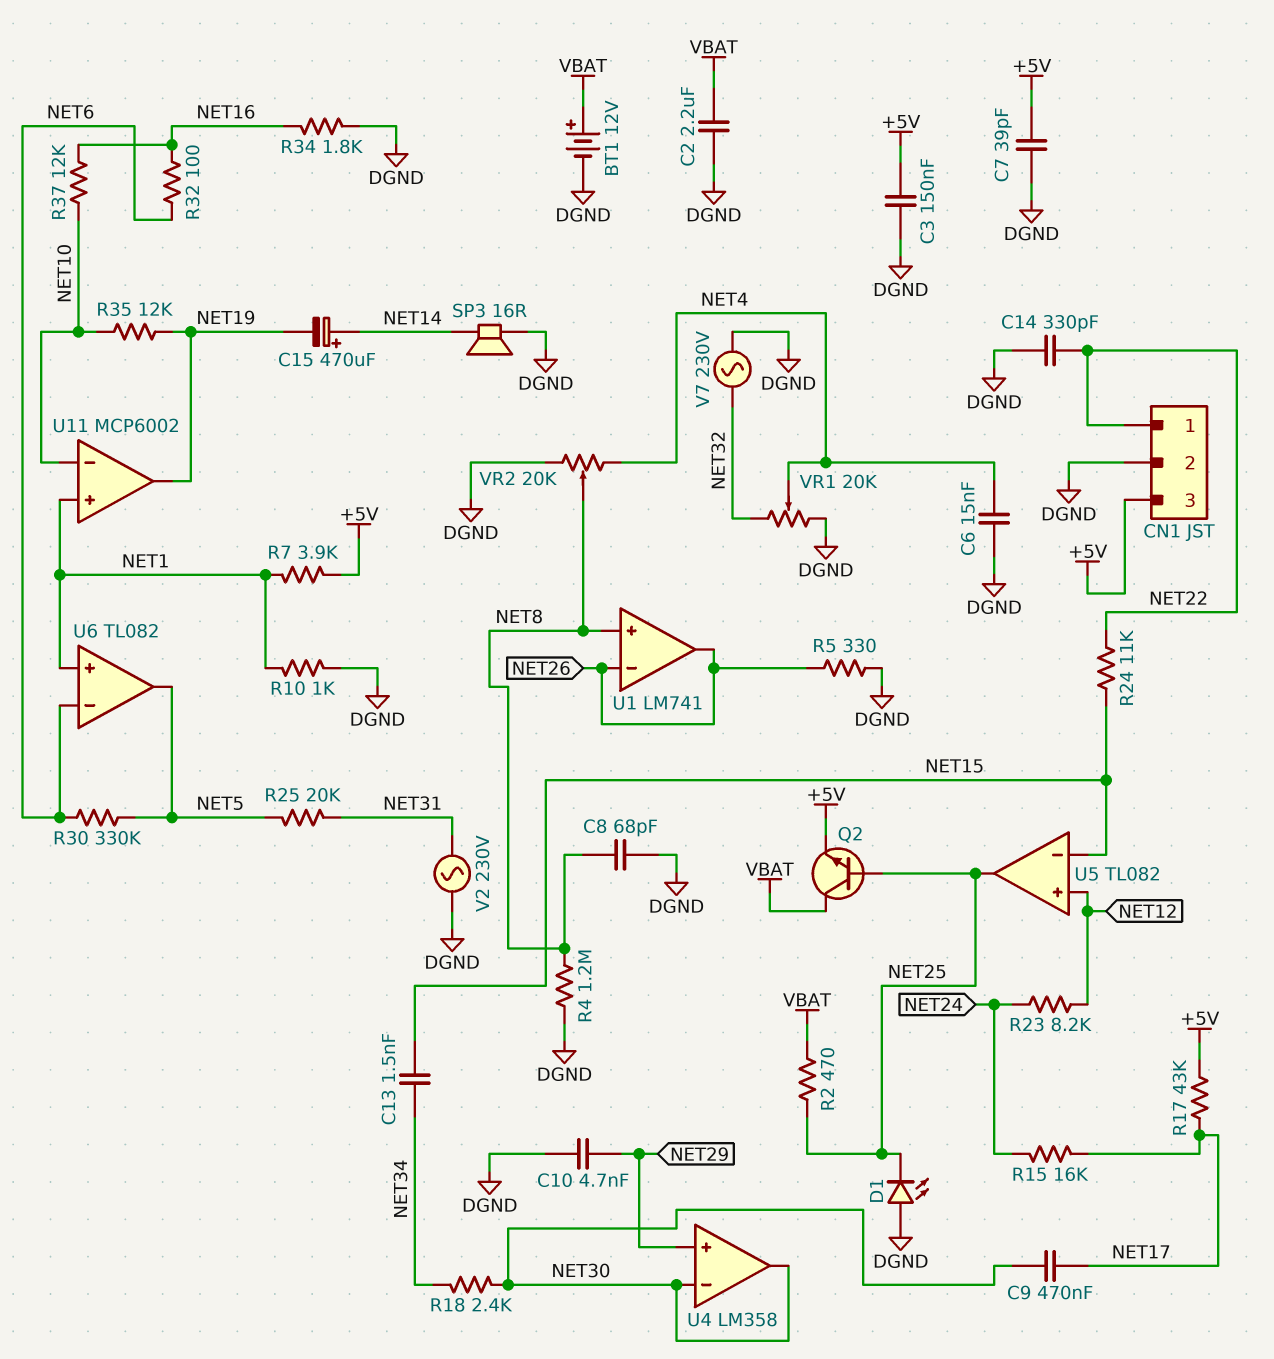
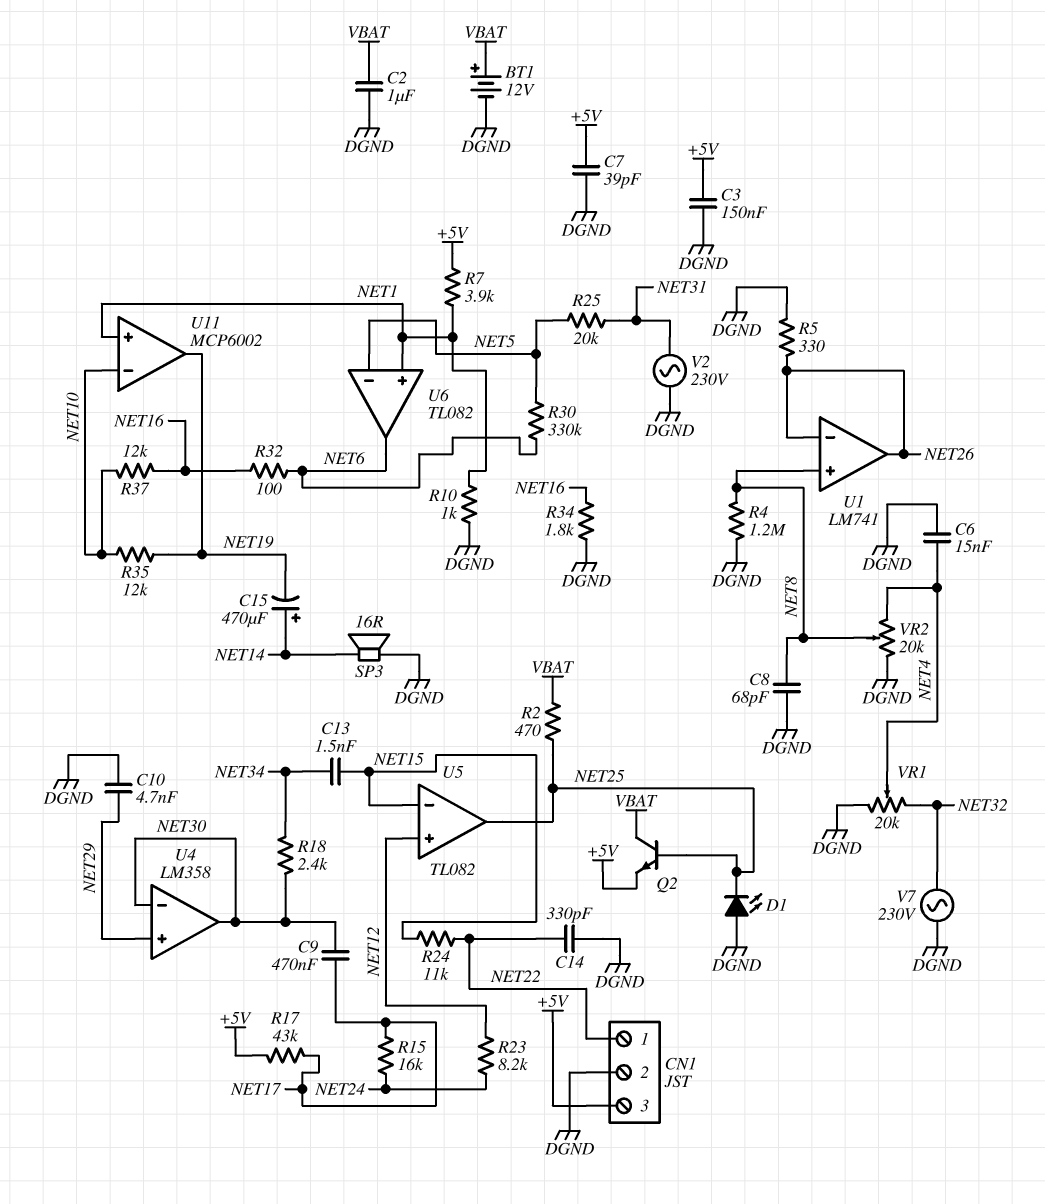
C2: 2.2uF (DGND, VBAT) -> 1uF (DGND, VBAT)
U6 pin in-: NET6 -> NET5
U6 pin out: NET5 -> NET6

